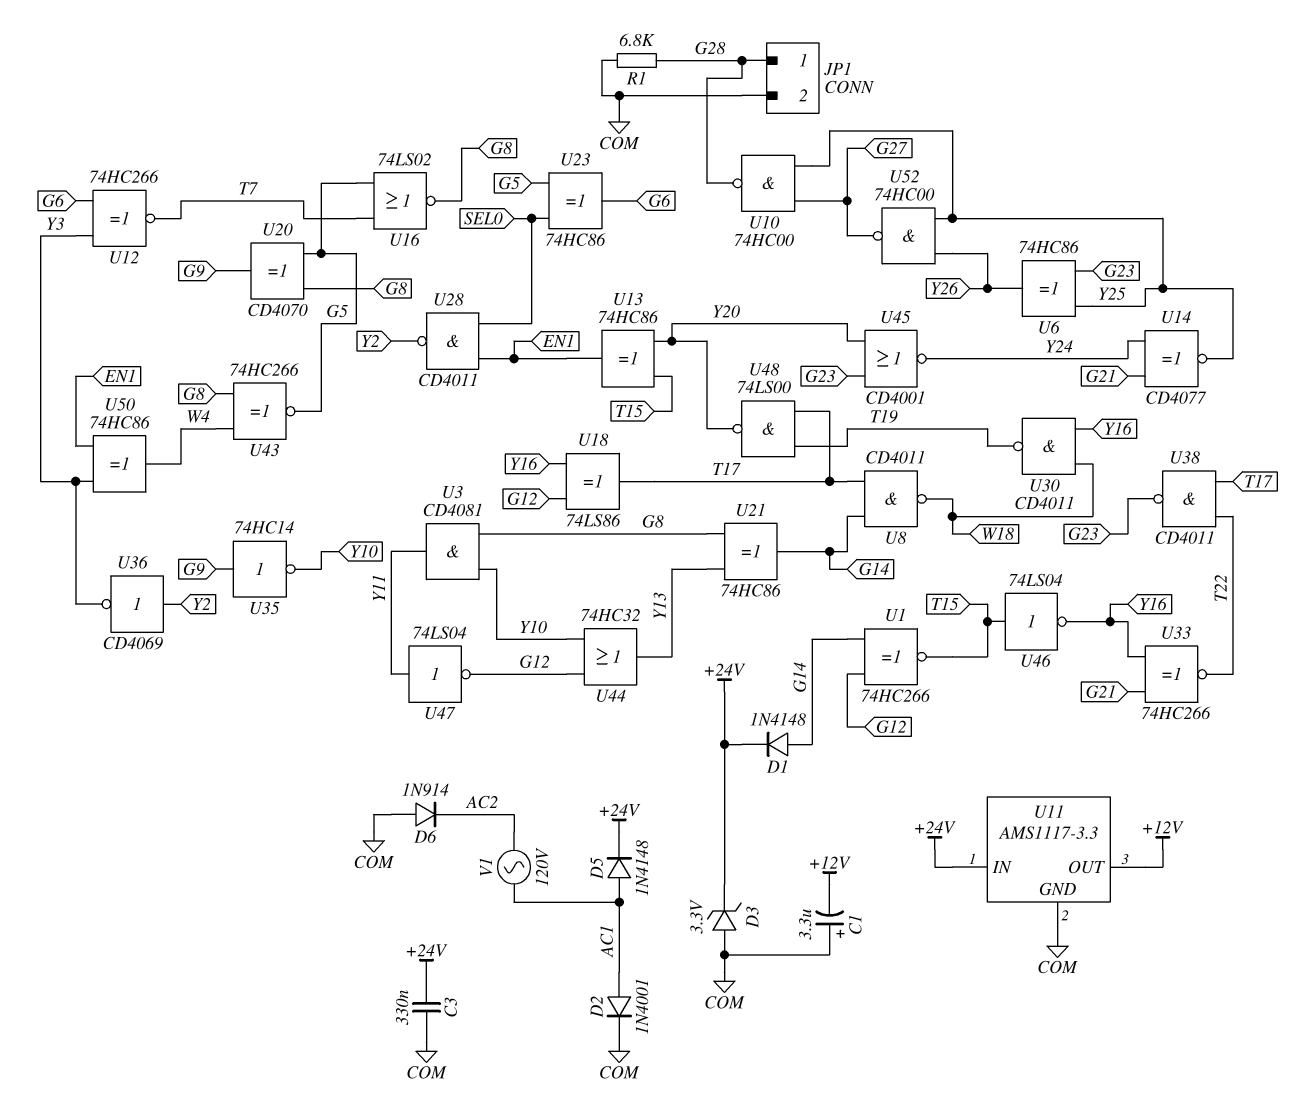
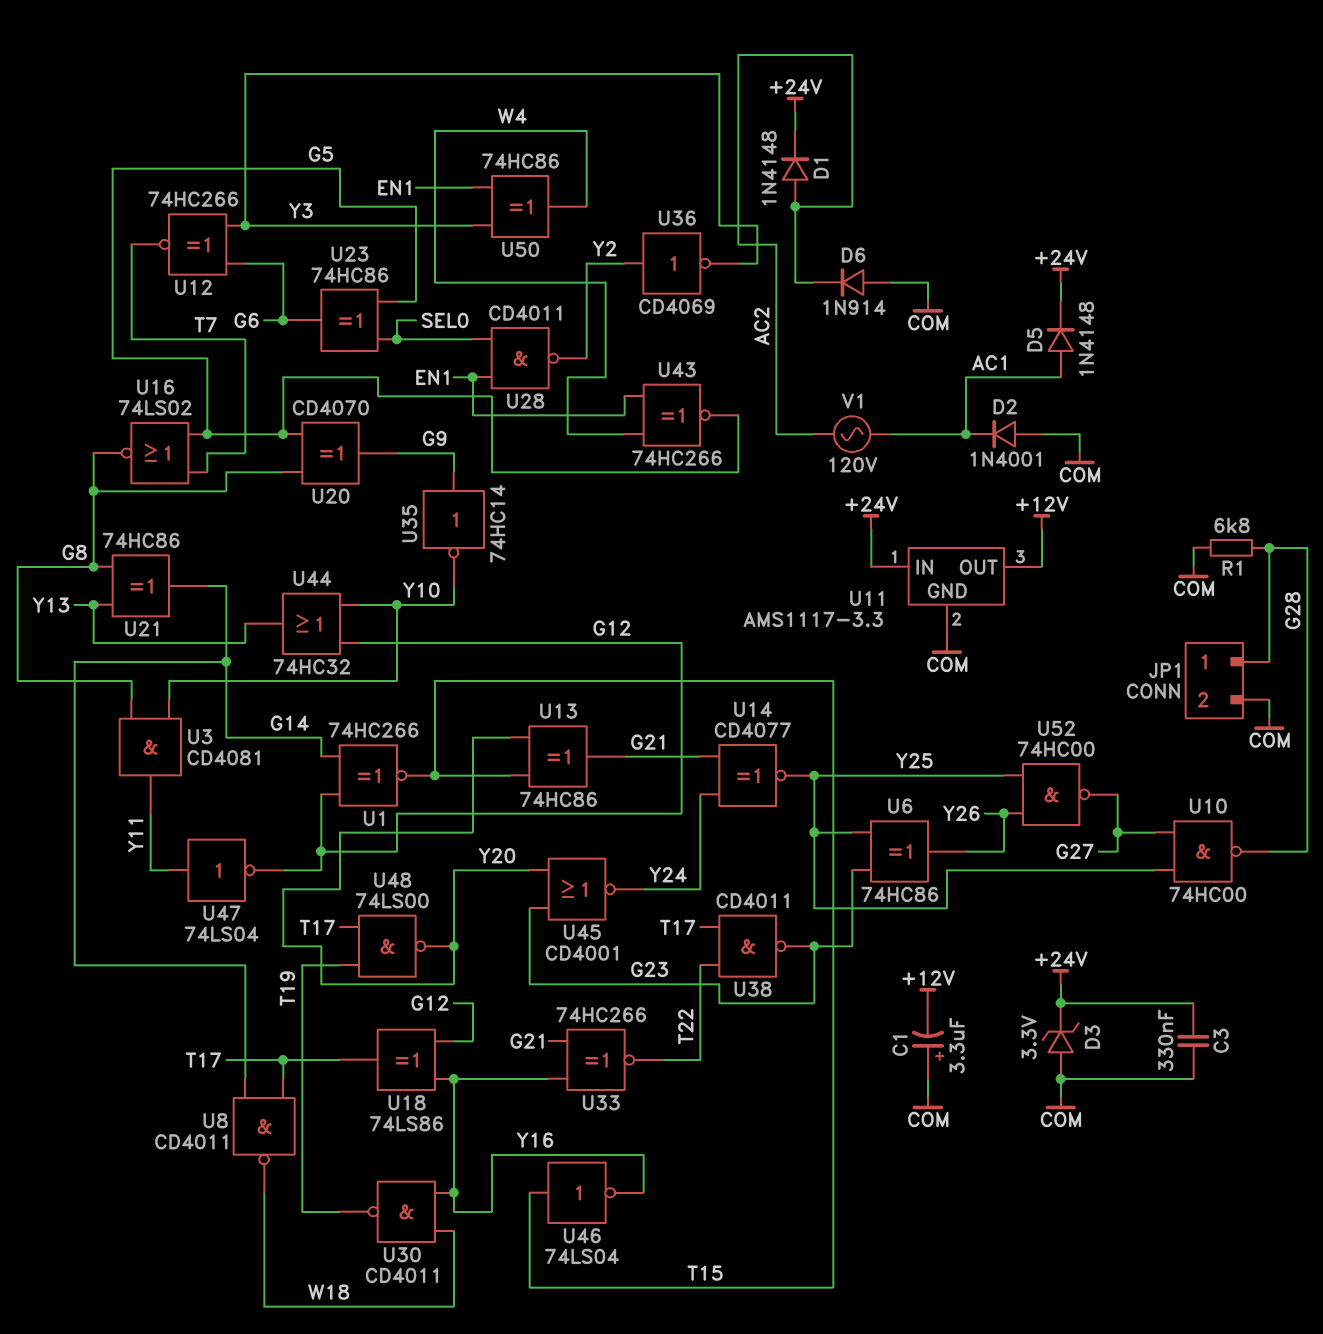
D1: diode 1N4148 (A G14, K +24V) -> diode 1N4148 (A AC2, K +24V)
D2: diode 1N4001 (A AC1, K COM) -> diode 1N4001 (A COM, K AC1)
U13: XOR 74HC86 (in T15, in Y20, out EN1) -> XOR 74HC86 (in T15, in Y20, out G21)
U43: XNOR 74HC266 (in G8, in W4, out G5) -> XNOR 74HC266 (in EN1, in W4, out G5)

